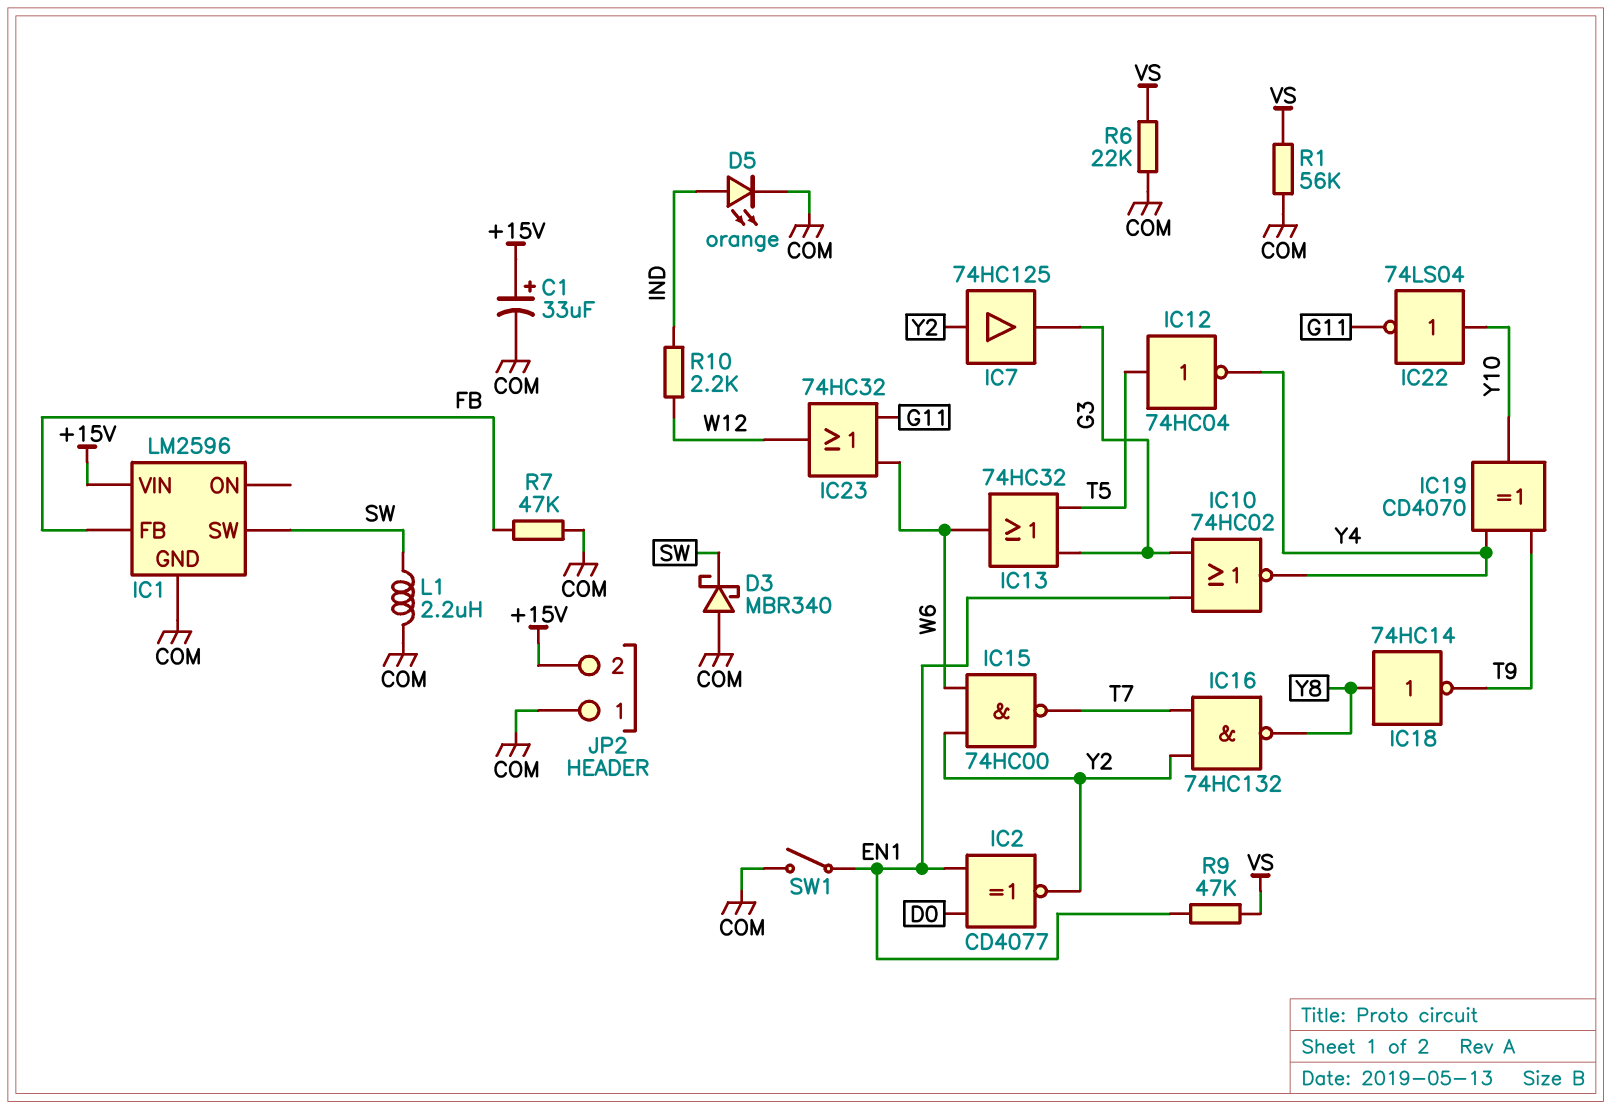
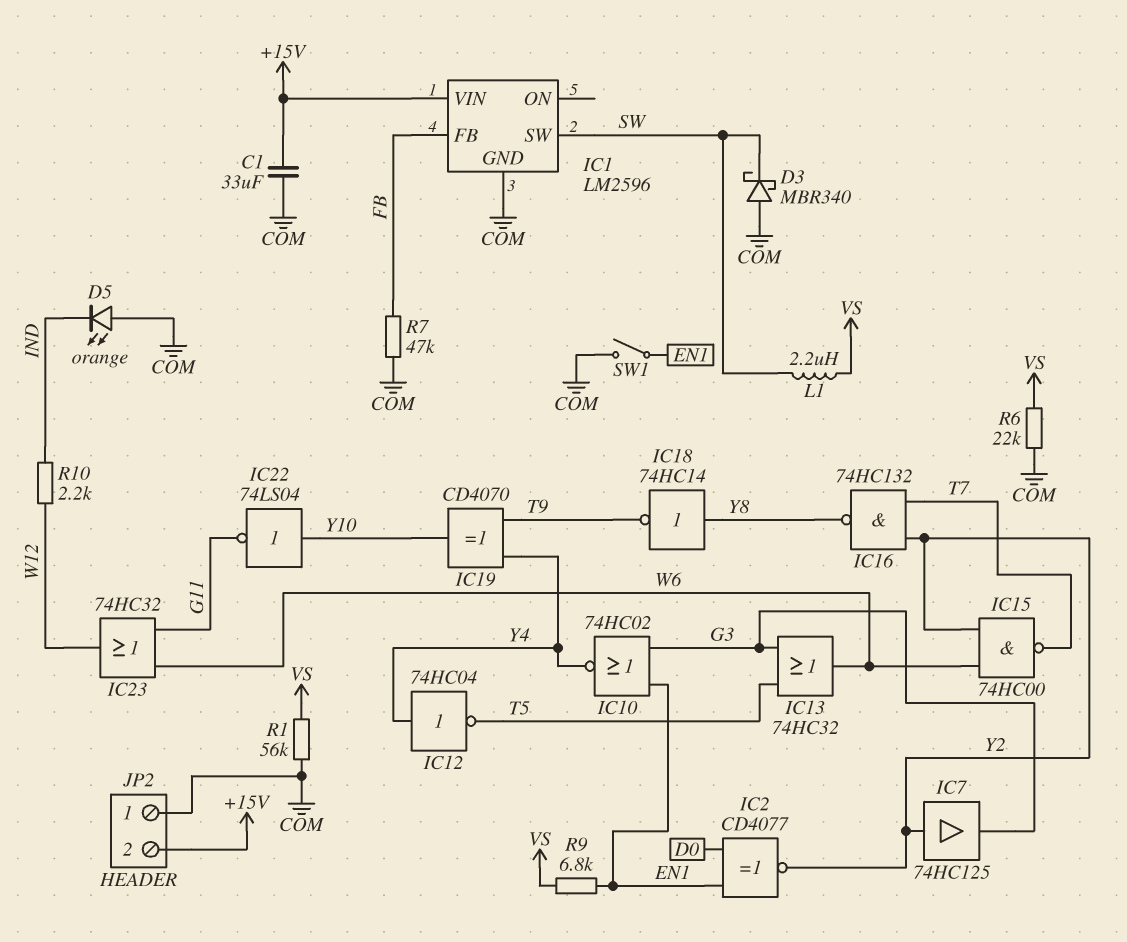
C1: 33uF (plus +15V, minus COM) -> 33uF (+15V, COM)
D5: LED orange (A IND, K COM) -> LED orange (A COM, K IND)
IC12: NOT 74HC04 (in T5, out Y4) -> NOT 74HC04 (in Y4, out T5)
L1: 2.2uH (COM, SW) -> 2.2uH (SW, VS)
R9: 47k (EN1, VS) -> 6.8k (EN1, VS)

